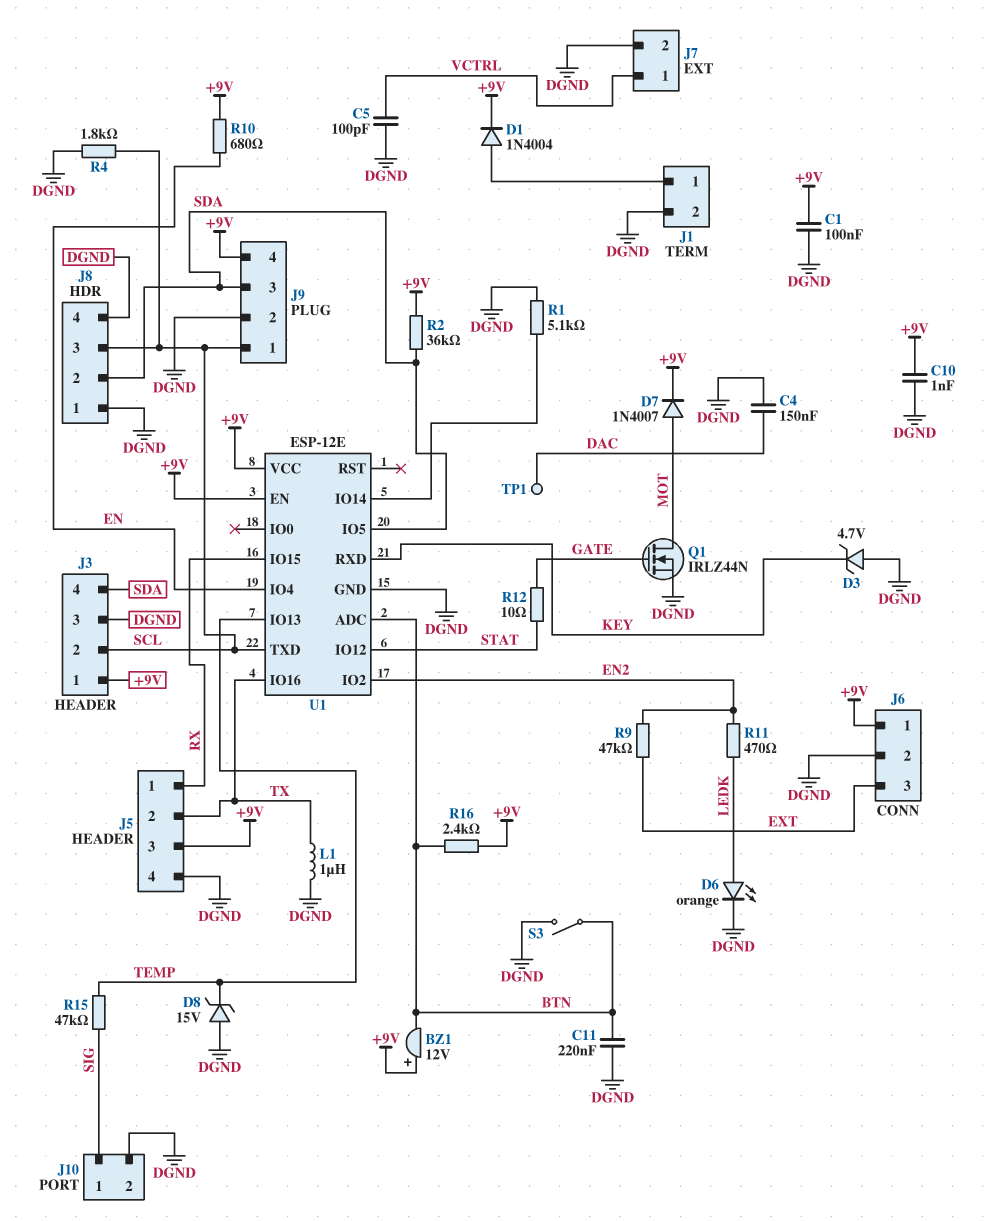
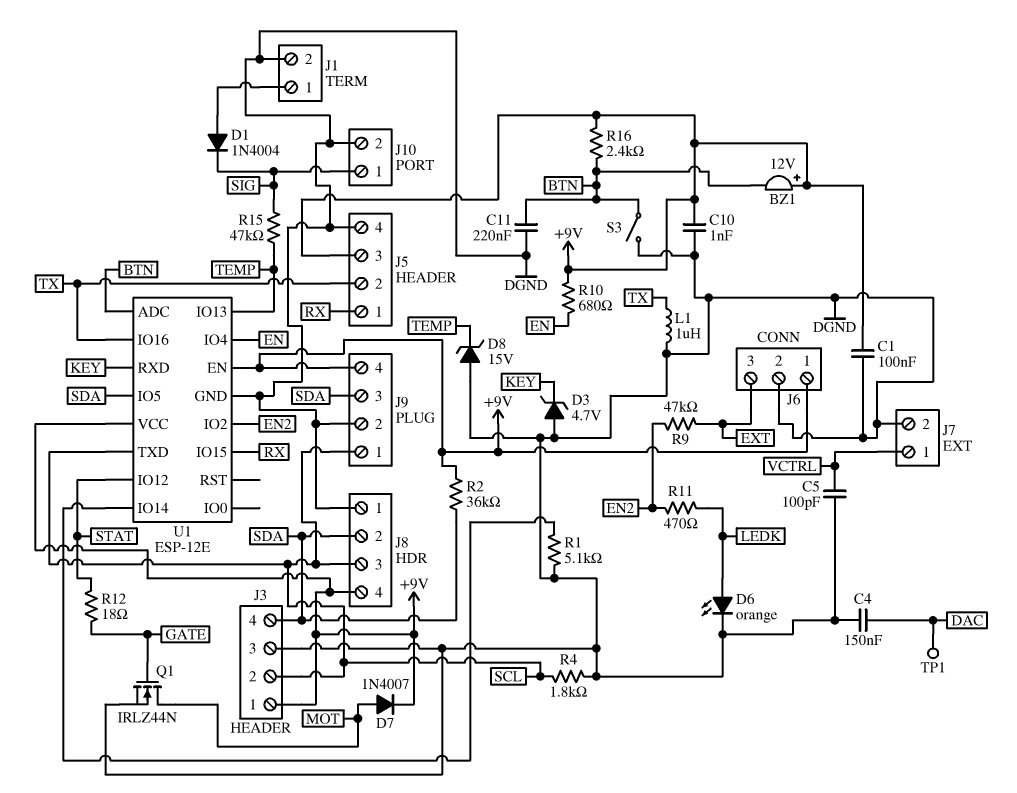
D1: diode 1N4004 (A J1/1, K +9V) -> diode 1N4004 (A J1/1, K SIG)
J8 pin 4: DGND -> +9V
R12: 10 (GATE, STAT) -> 18 (GATE, STAT)

